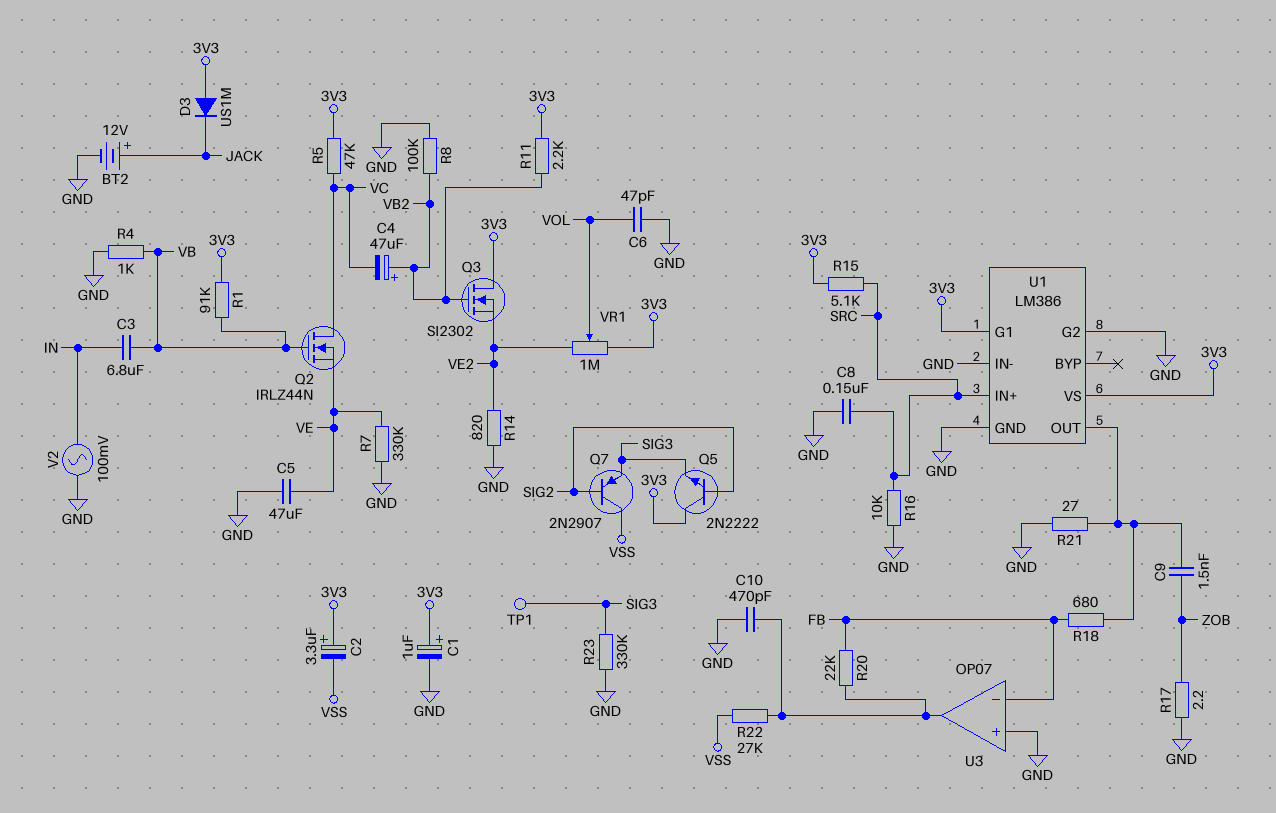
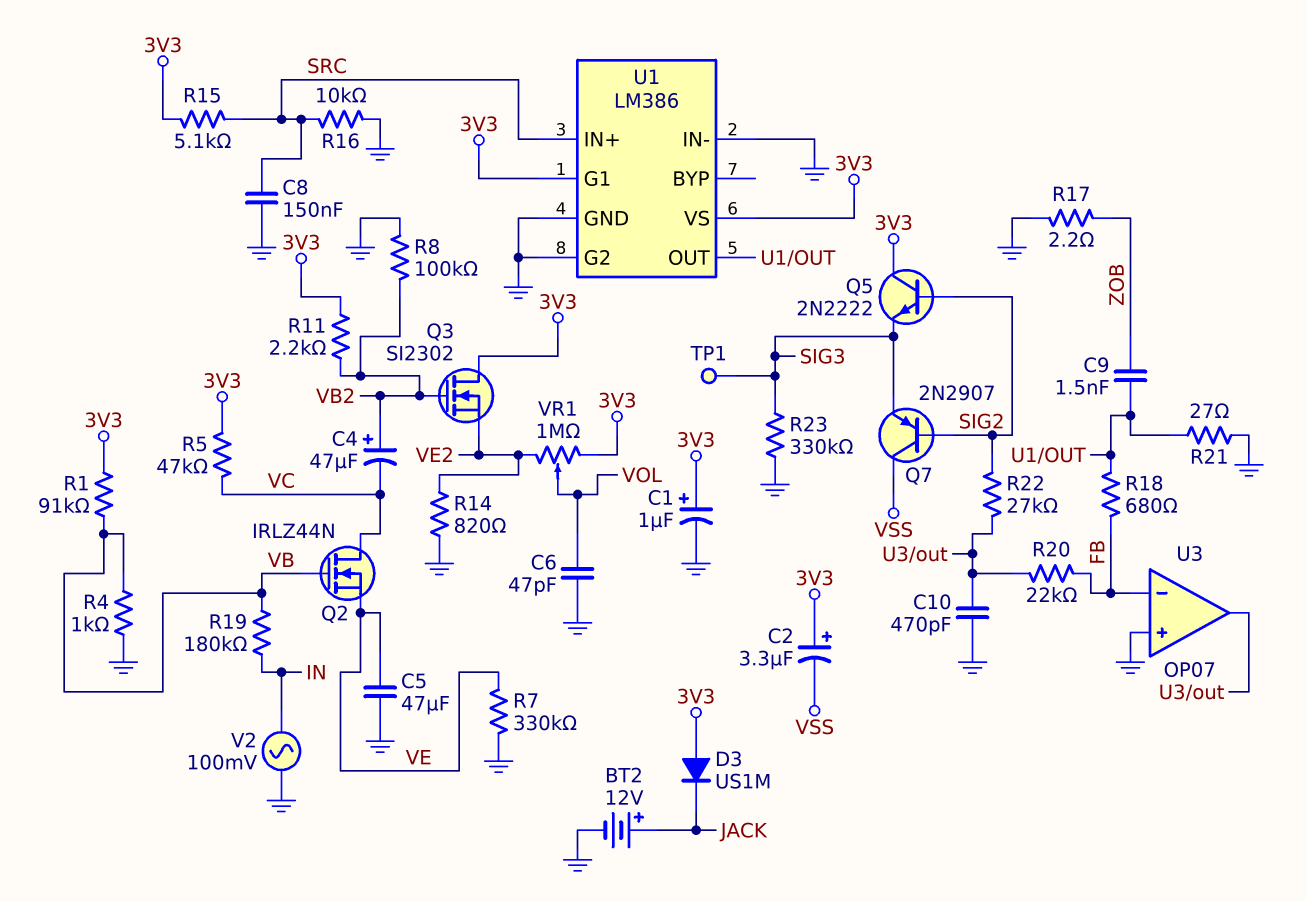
C3: 6.8uF (IN, VB) -> none
R19: none -> 180k (IN, VB)
R22: 27k (U3/out, VSS) -> 27k (SIG2, U3/out)

